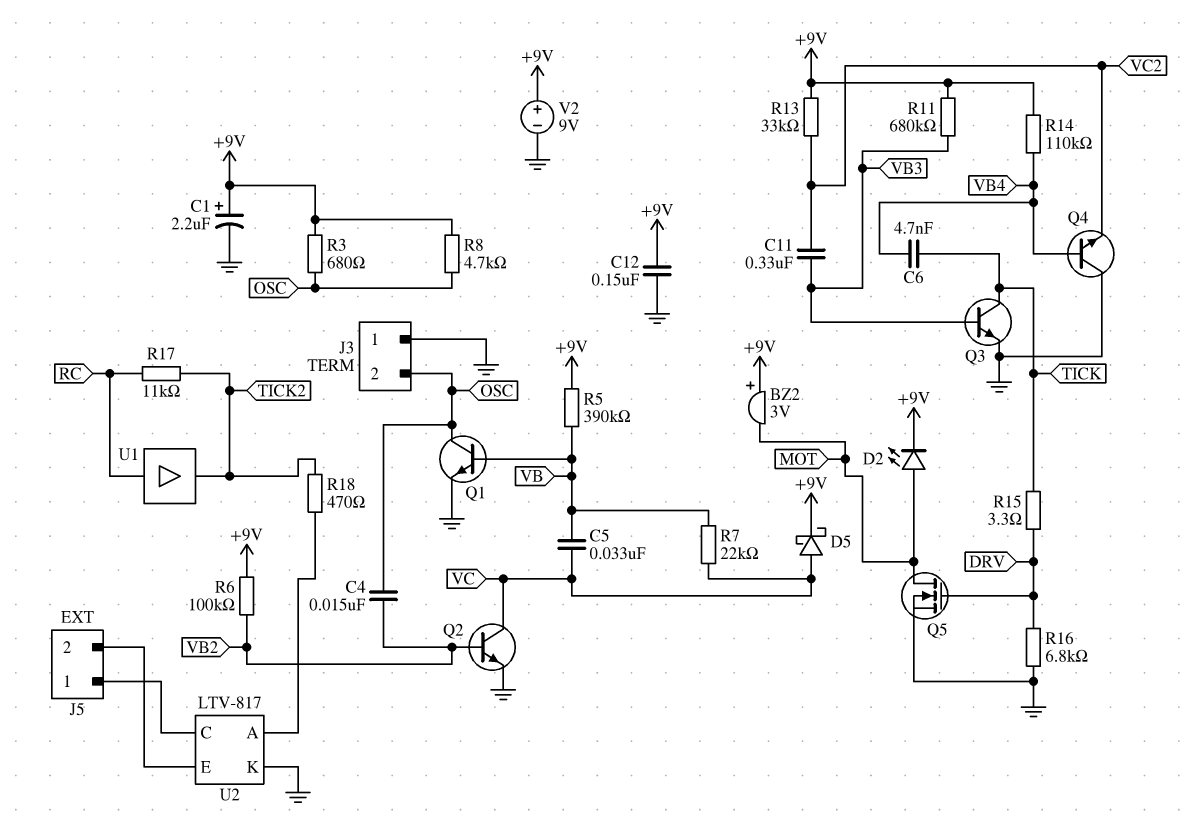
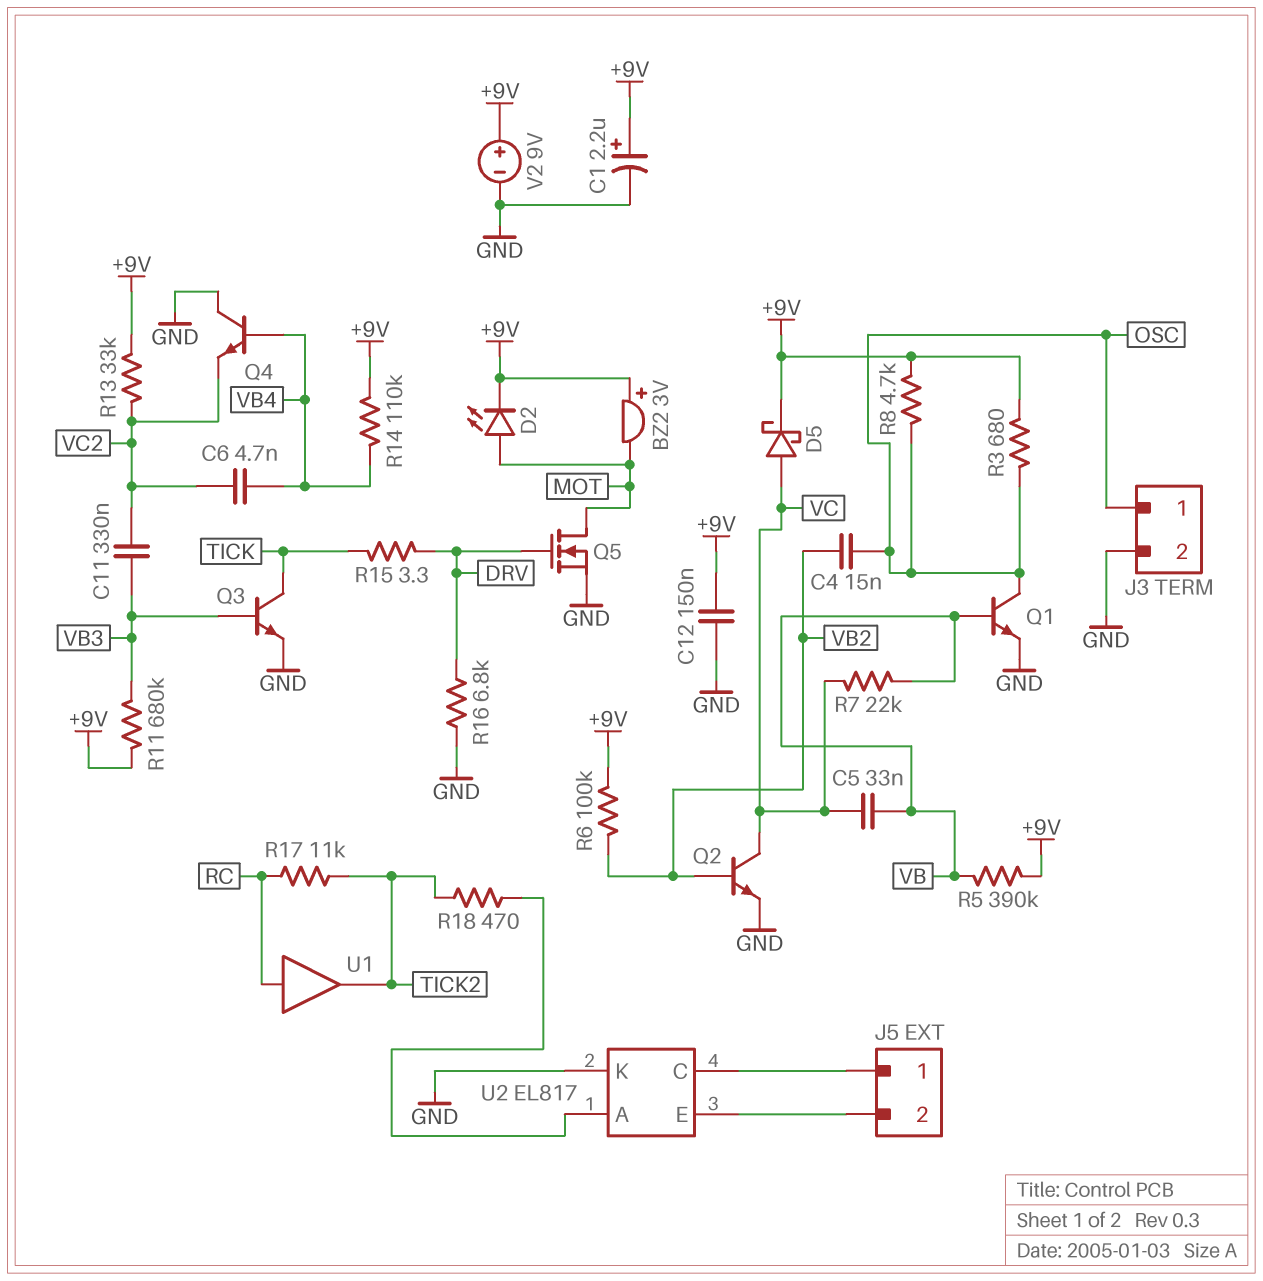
C6: 4.7nF (TICK, VB4) -> 4.7nF (VB4, VC2)
J3 pin 1: GND -> OSC
J3 pin 2: OSC -> GND
U2: LTV-817 -> EL817

